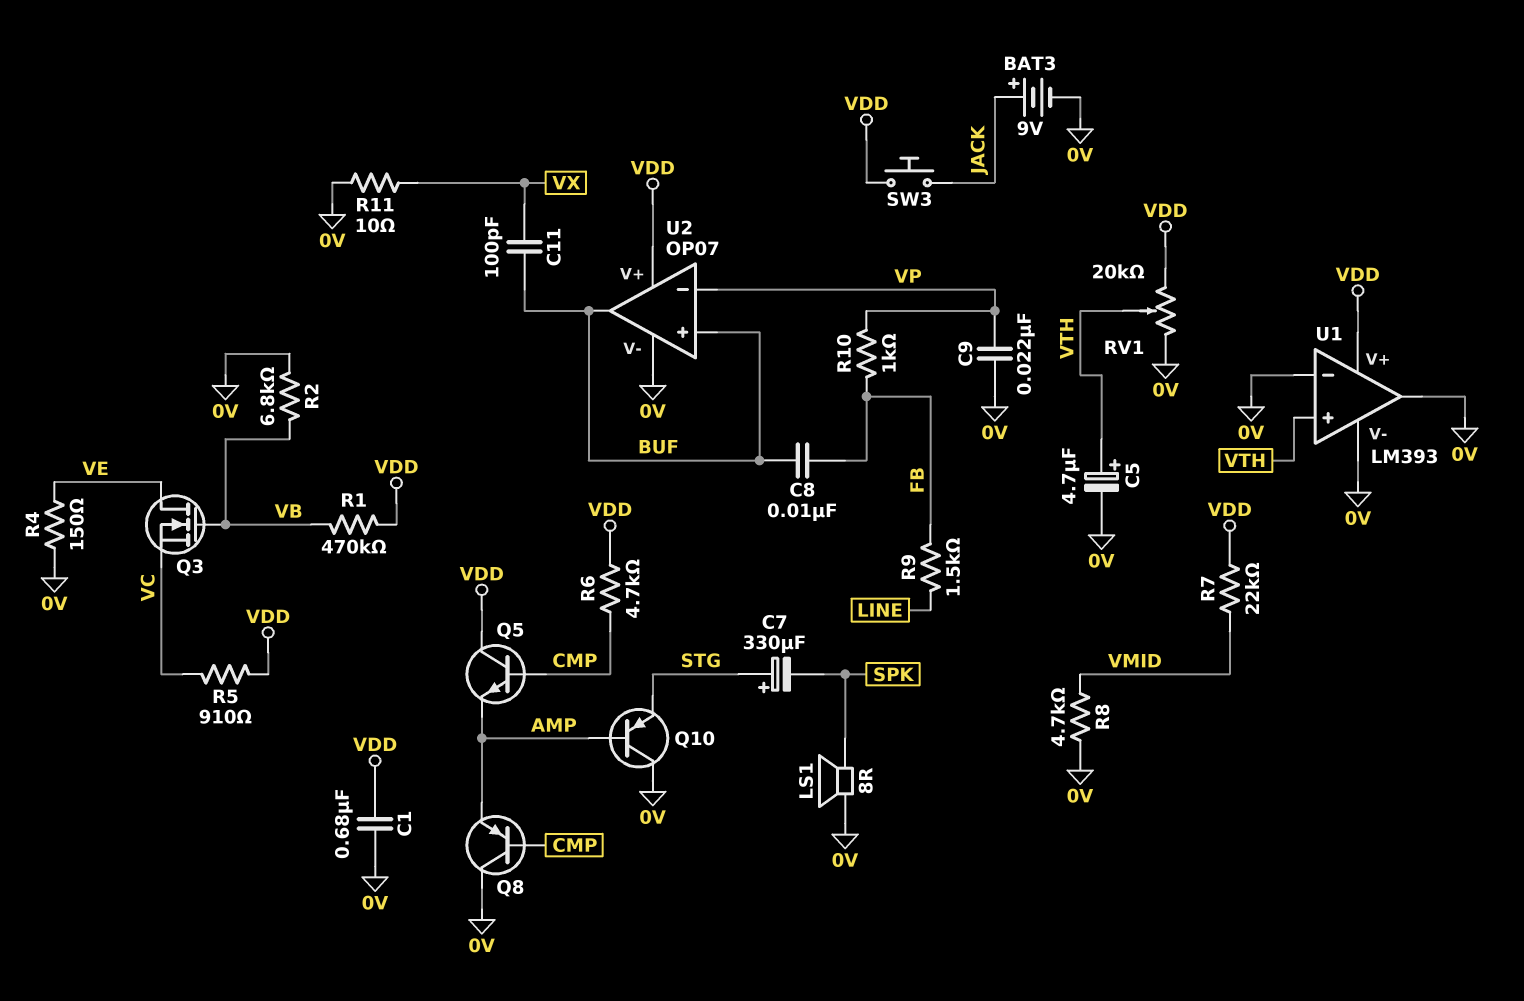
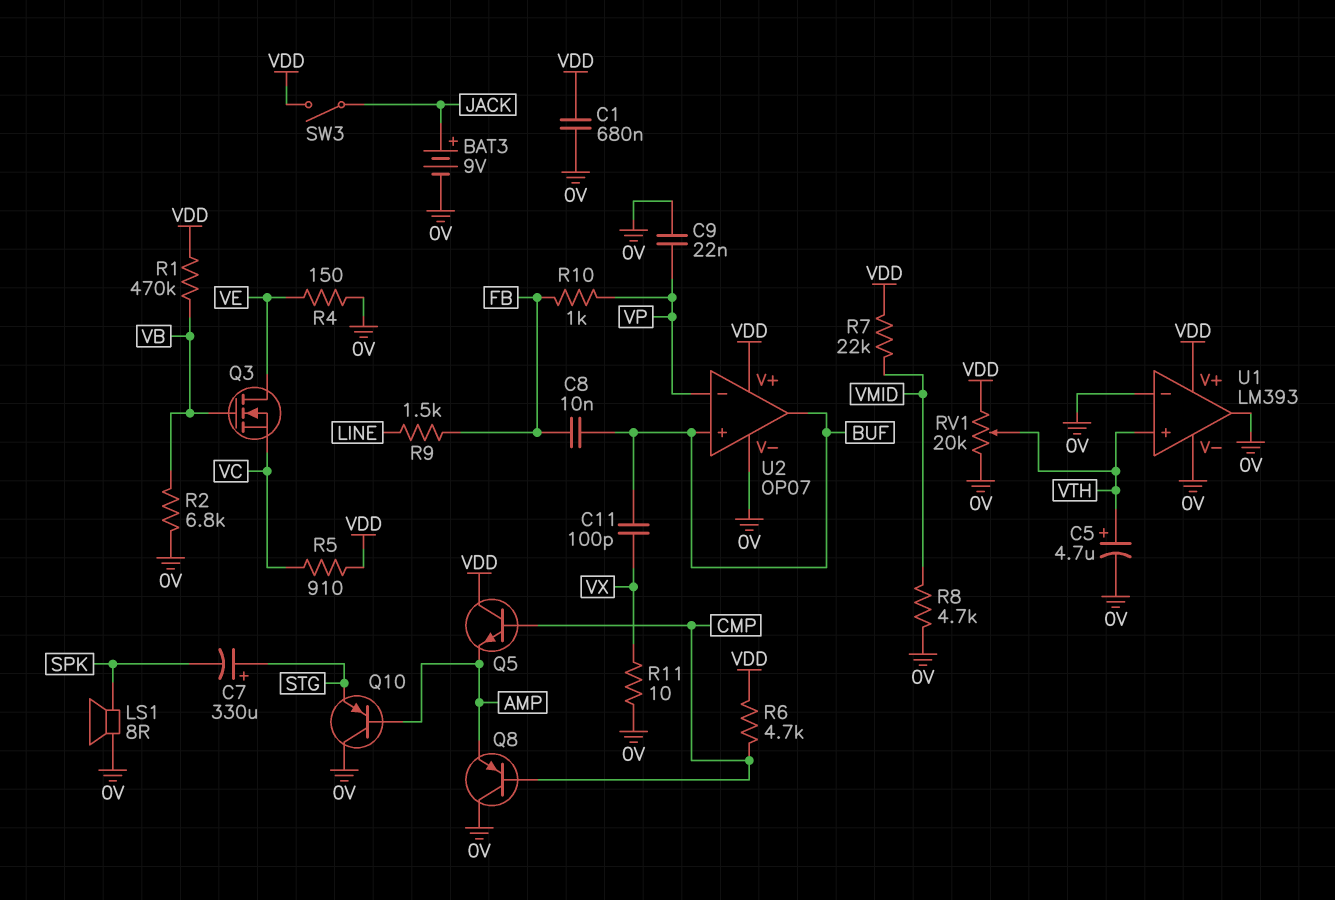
SW3: button (JACK, VDD) -> switch (JACK, VDD)

